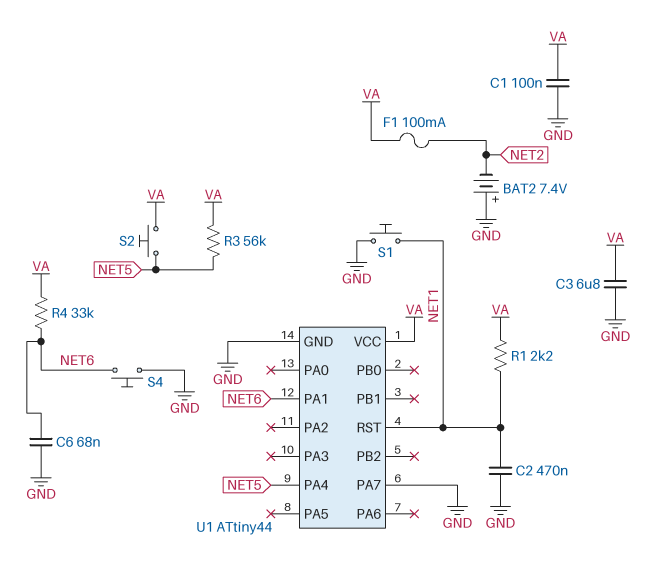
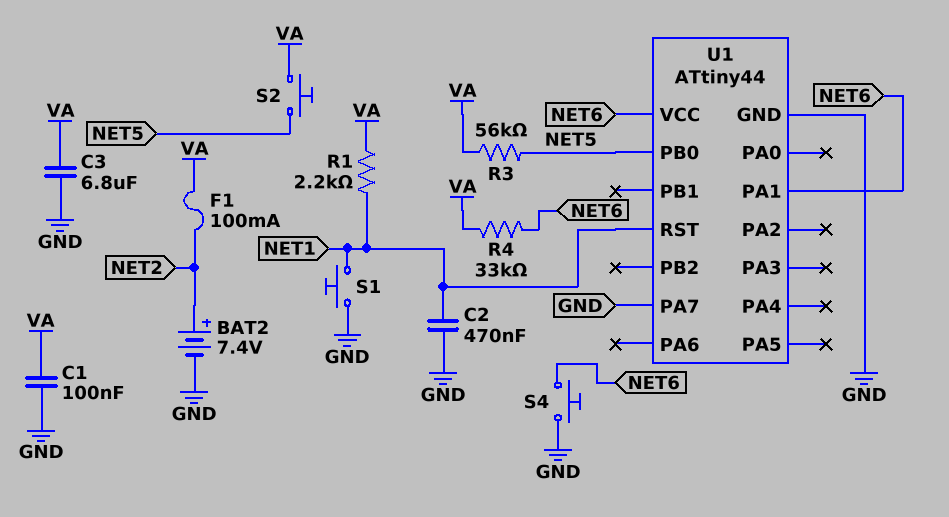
BAT2: 7.4V (plus GND, minus NET2) -> 7.4V (plus NET2, minus GND)
C6: 68nF (GND, NET6) -> none
U1 pin PA4: NET5 -> none
U1 pin PB0: none -> NET5
U1 pin VCC: VA -> NET6

